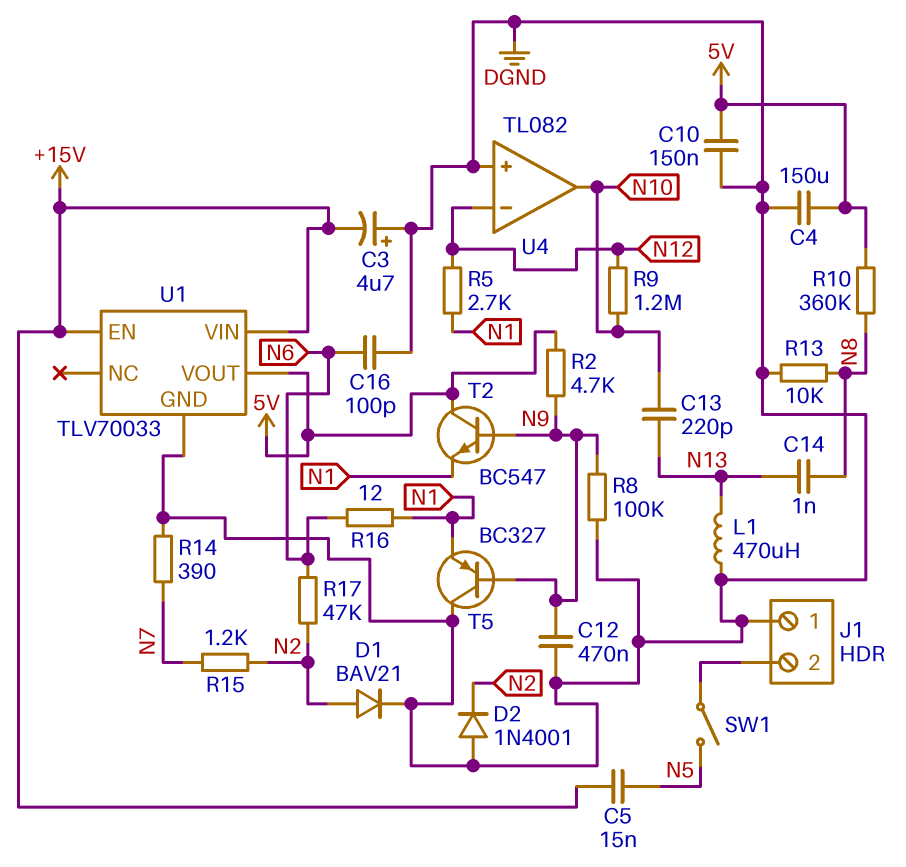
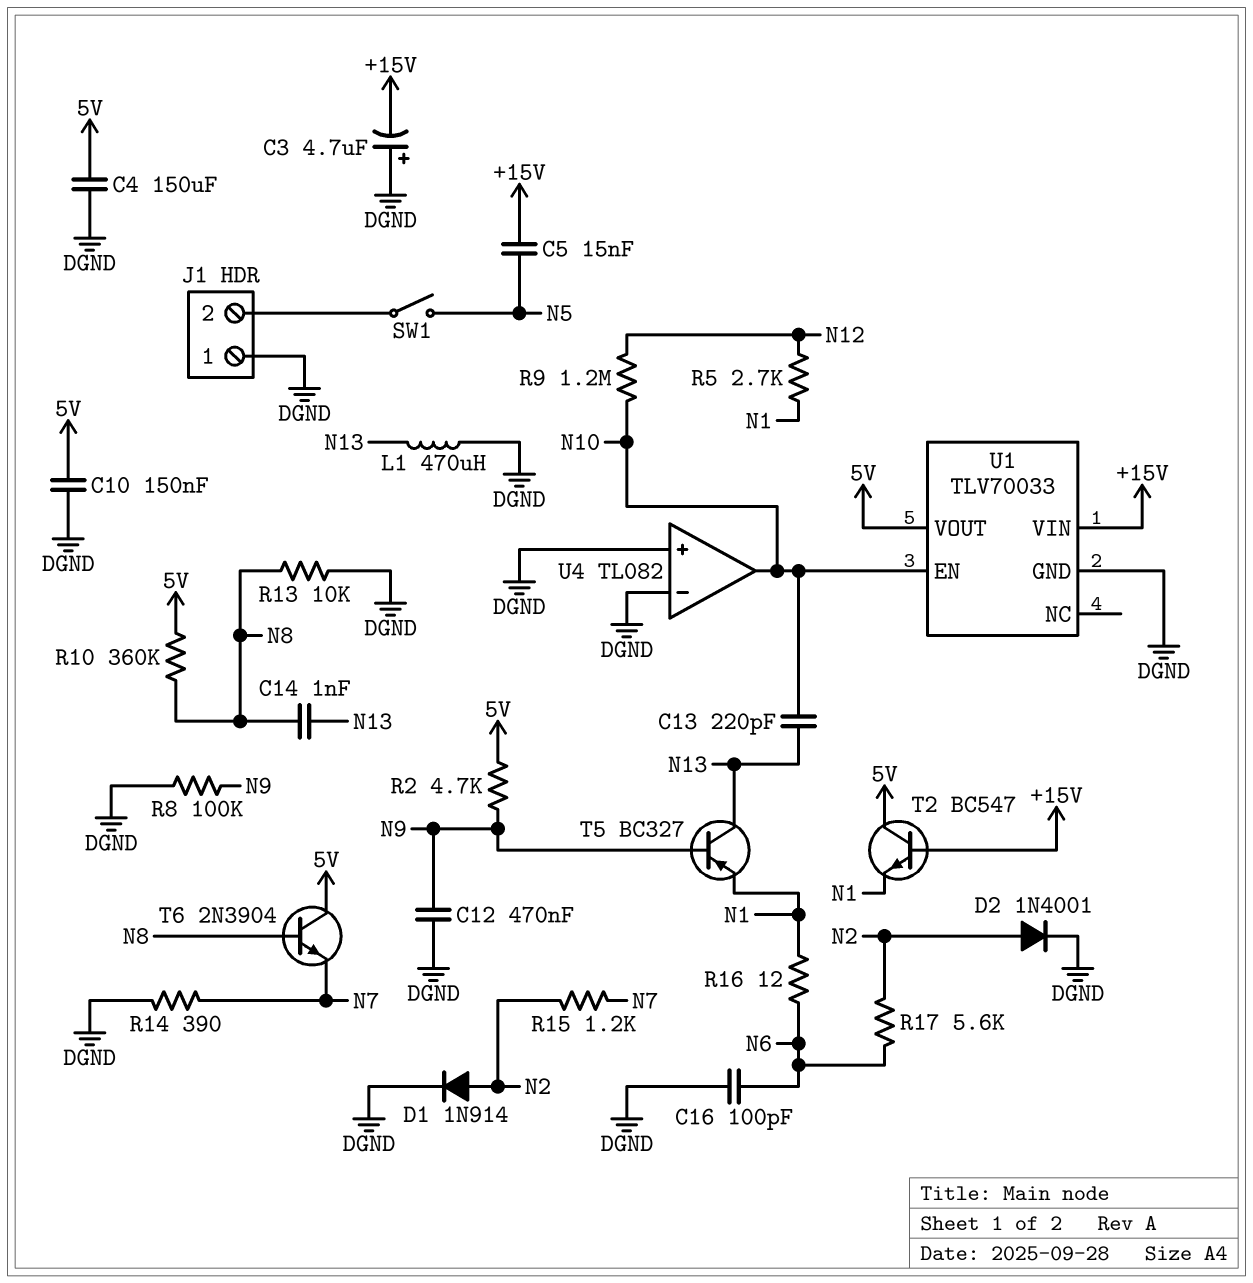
D1: diode BAV21 (A N2, K DGND) -> diode 1N914 (A N2, K DGND)
D2: diode 1N4001 (A DGND, K N2) -> diode 1N4001 (A N2, K DGND)
R17: 47k (N2, N6) -> 5.6k (N2, N6)
T2: NPN BC547 (B N9, C 5V, E N1) -> NPN BC547 (B +15V, C 5V, E N1)
T5: PNP BC327 (B N9, C DGND, E N1) -> PNP BC327 (B N9, C N13, E N1)
T6: none -> NPN 2N3904 (B N8, C 5V, E N7)
U1 pin EN: +15V -> N10
U4 pin in-: N12 -> DGND

